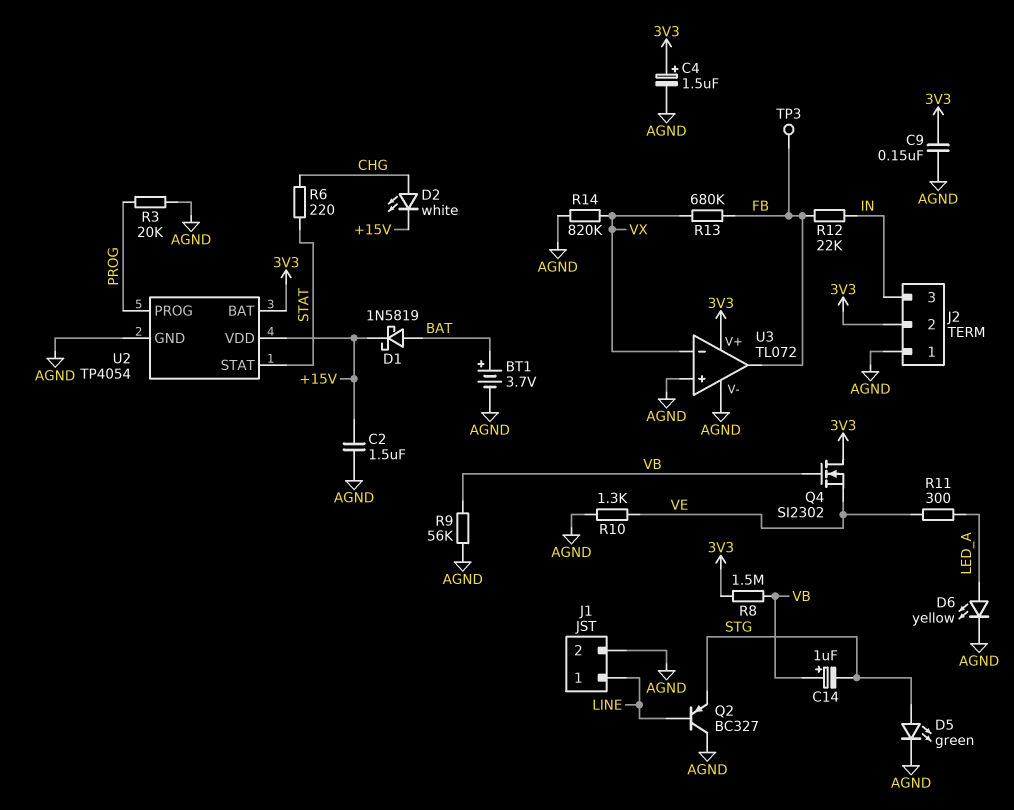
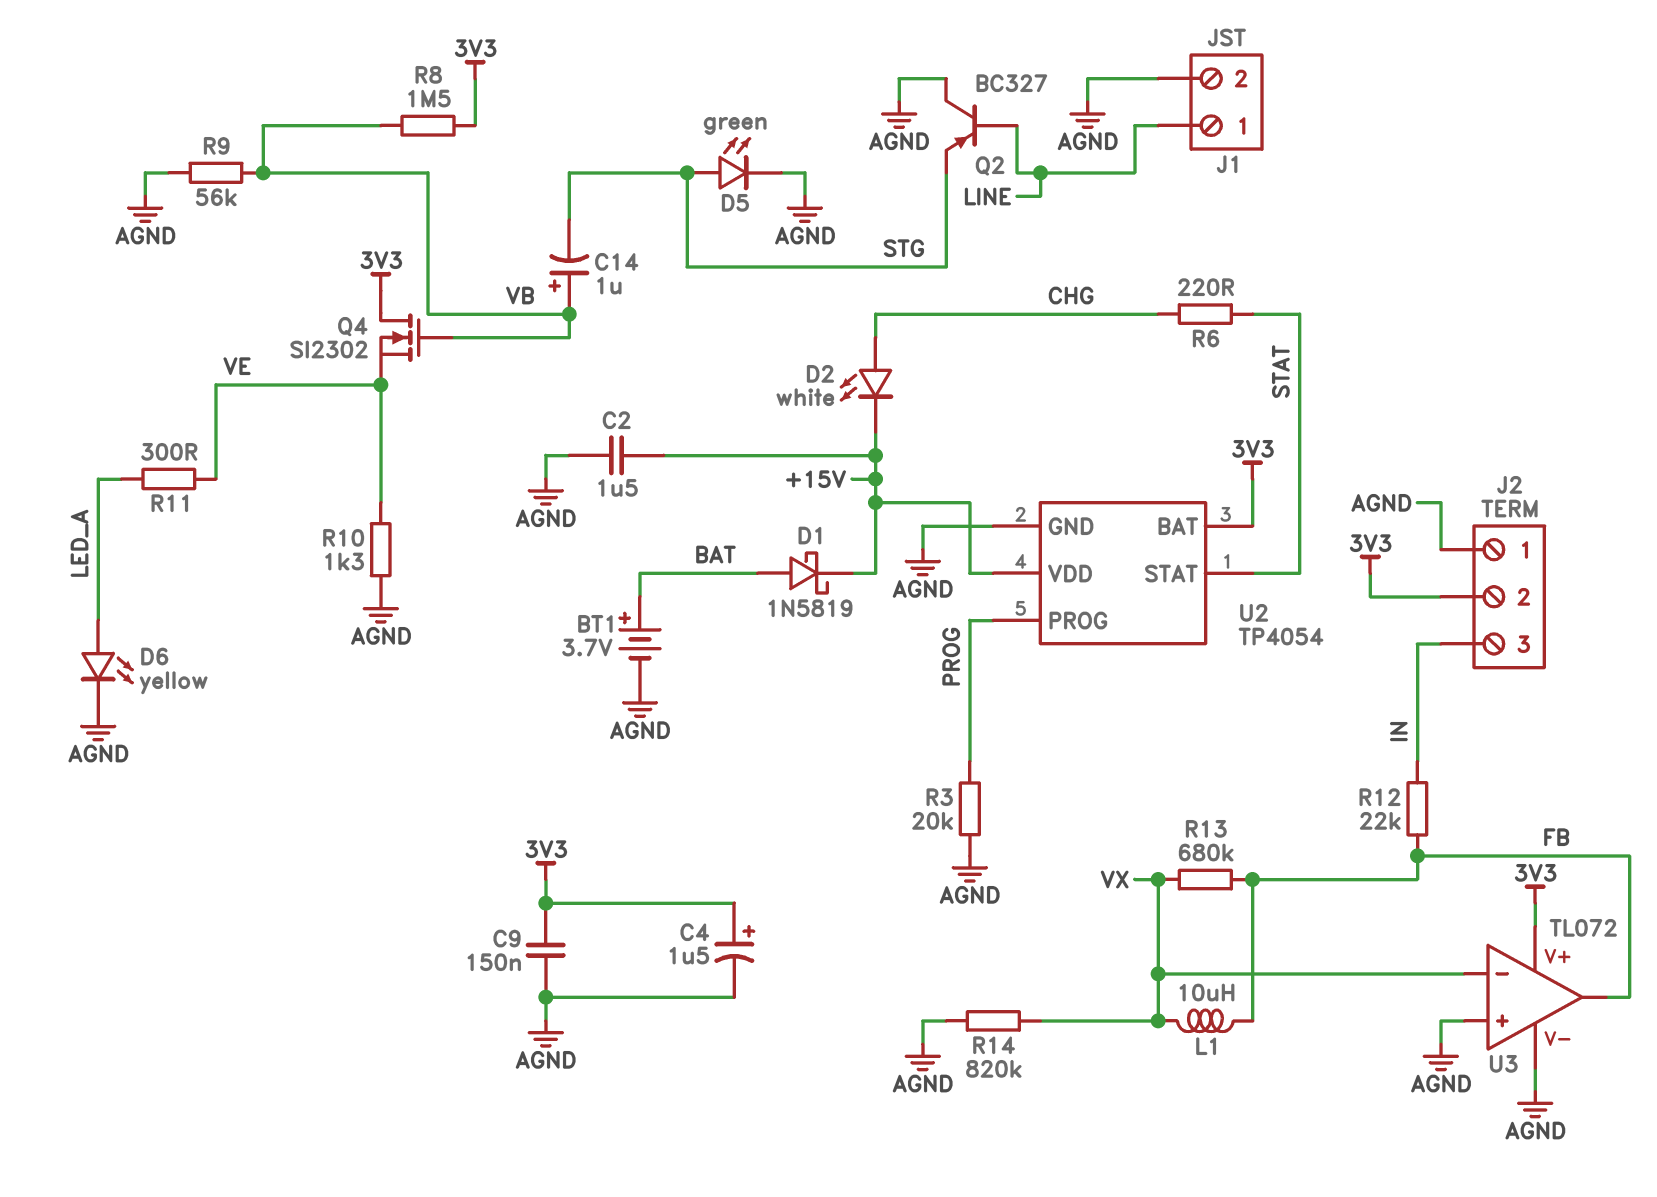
L1: none -> 10uH (FB, VX)
TP3: test point (FB) -> none

